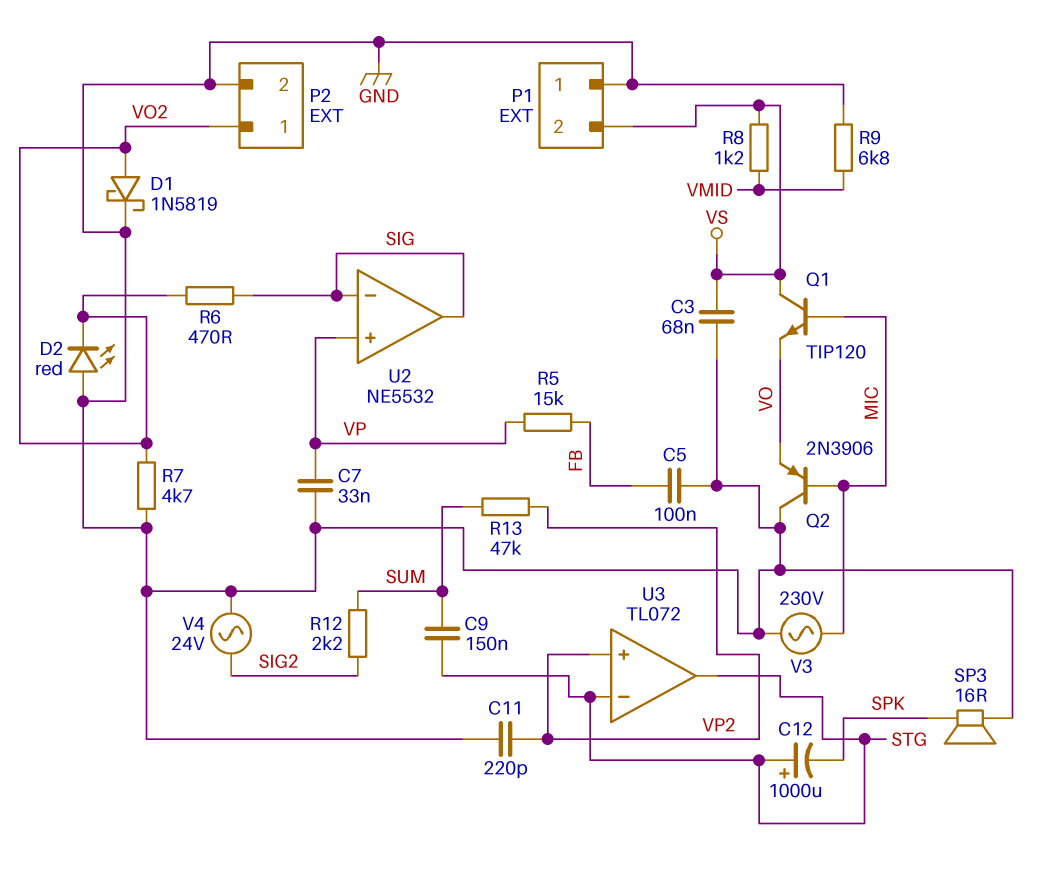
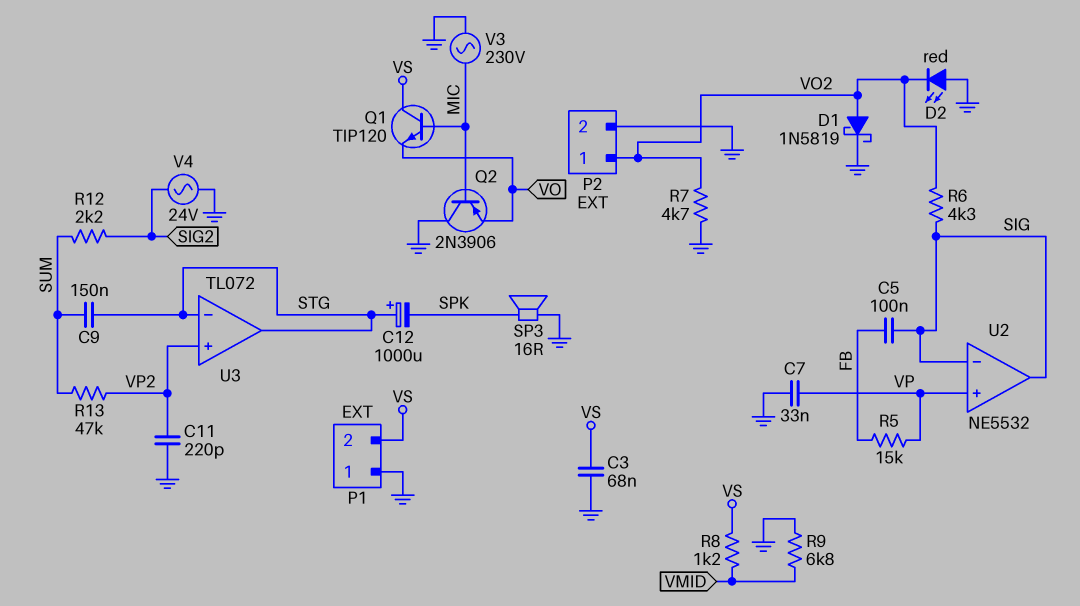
C5: 100nF (FB, GND) -> 100nF (FB, SIG)
R6: 470 (SIG, VO2) -> 4.3k (SIG, VO2)

